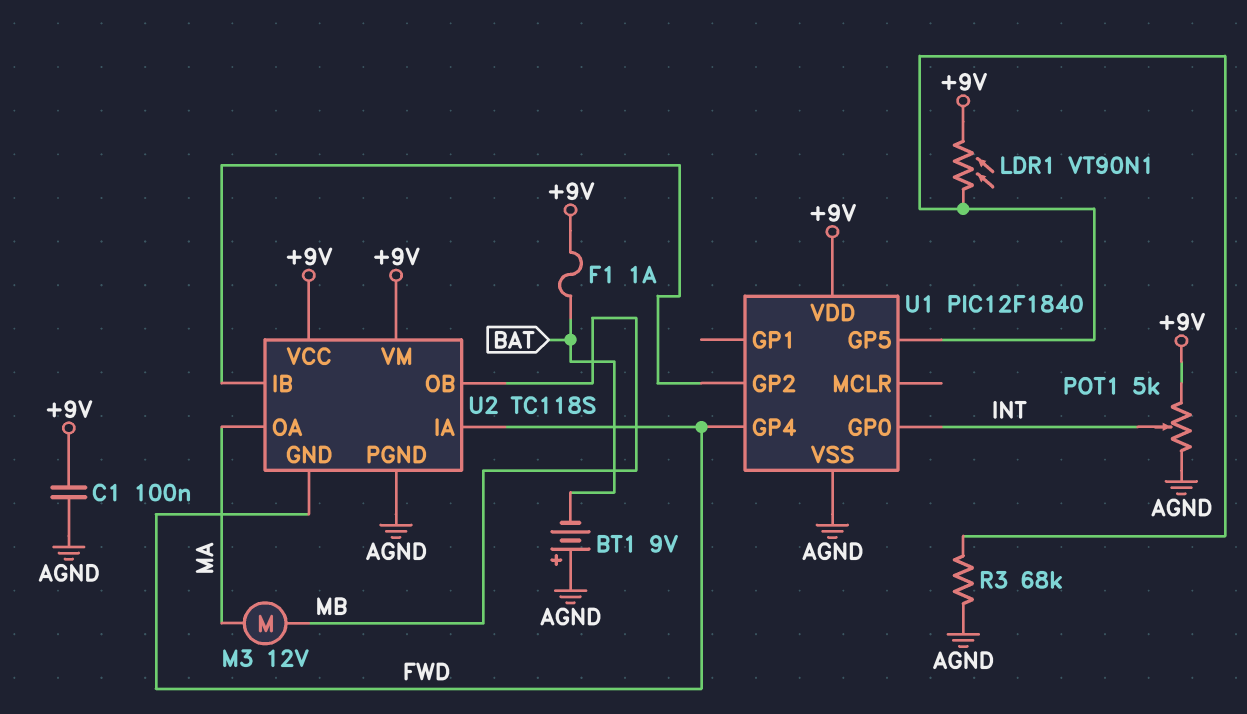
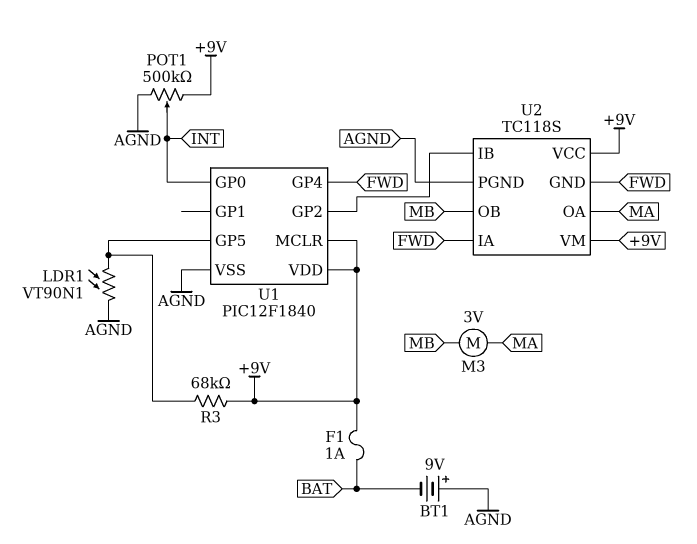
C1: 100nF (+9V, AGND) -> none
LDR1: VT90N1 (+9V, U1/GP5) -> VT90N1 (AGND, U1/GP5)
M3: motor 12V (MA, MB) -> motor 3V (MA, MB)
POT1: 5k (+9V, AGND, wiper INT) -> 500k (+9V, AGND, wiper INT)
R3: 68k (AGND, U1/GP5) -> 68k (+9V, U1/GP5)
U1 pin MCLR: none -> +9V

